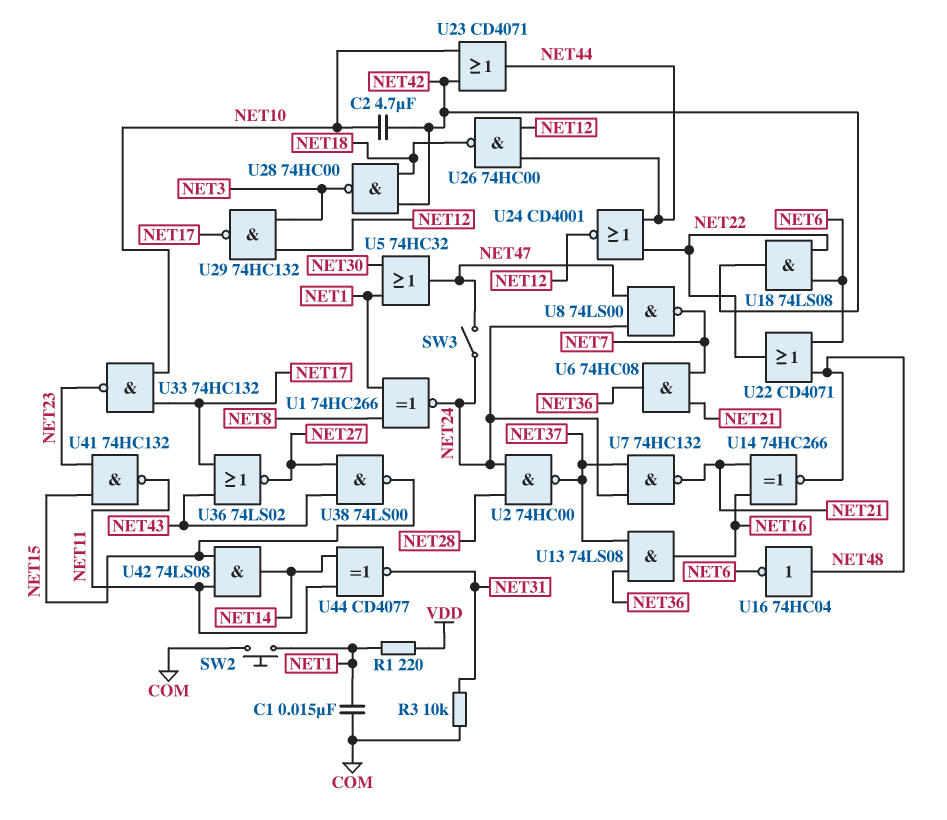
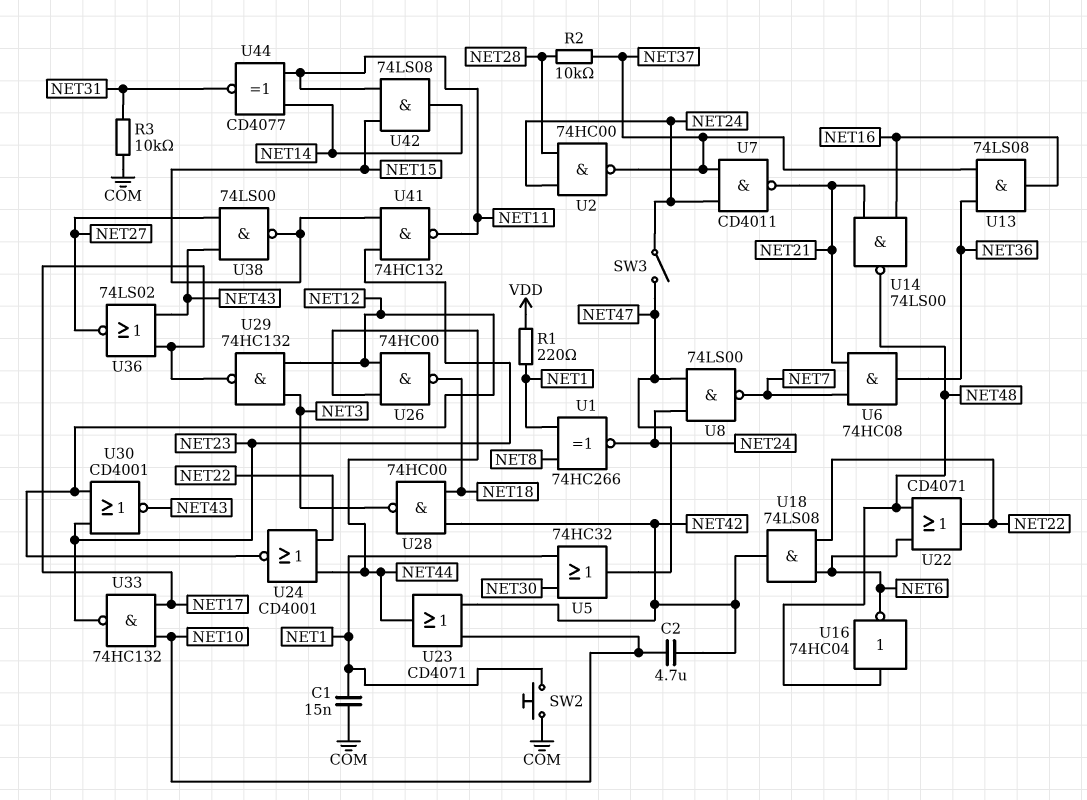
R2: none -> 10k (NET28, NET37)
U7: NAND 74HC132 (in NET24, in NET37, out NET21) -> NAND CD4011 (in NET24, in NET37, out NET21)
U14: XNOR 74HC266 (in NET16, in NET21, out NET48) -> NAND 74LS00 (in NET16, in NET21, out NET48)
U30: none -> NOR CD4001 (in NET12, in NET23, out NET43)

